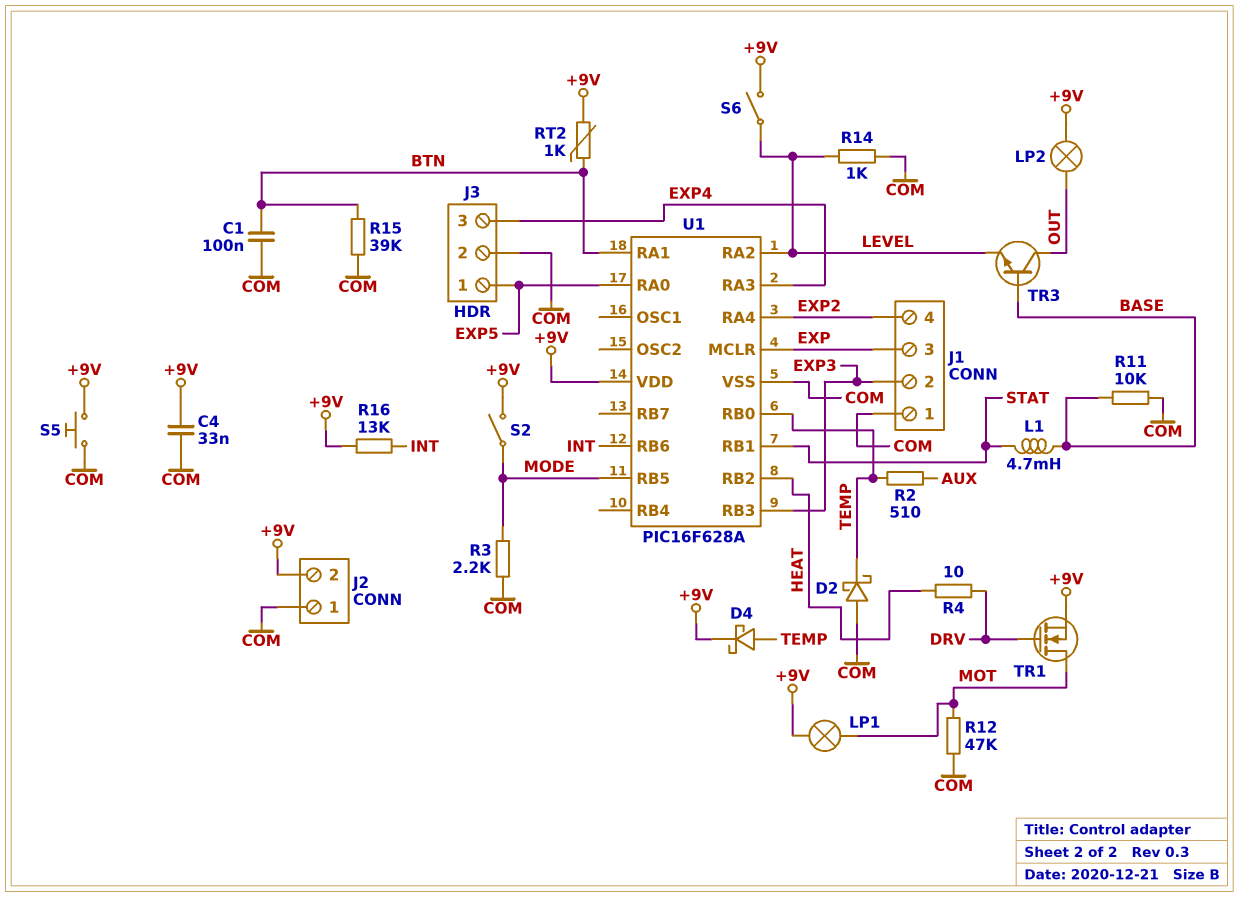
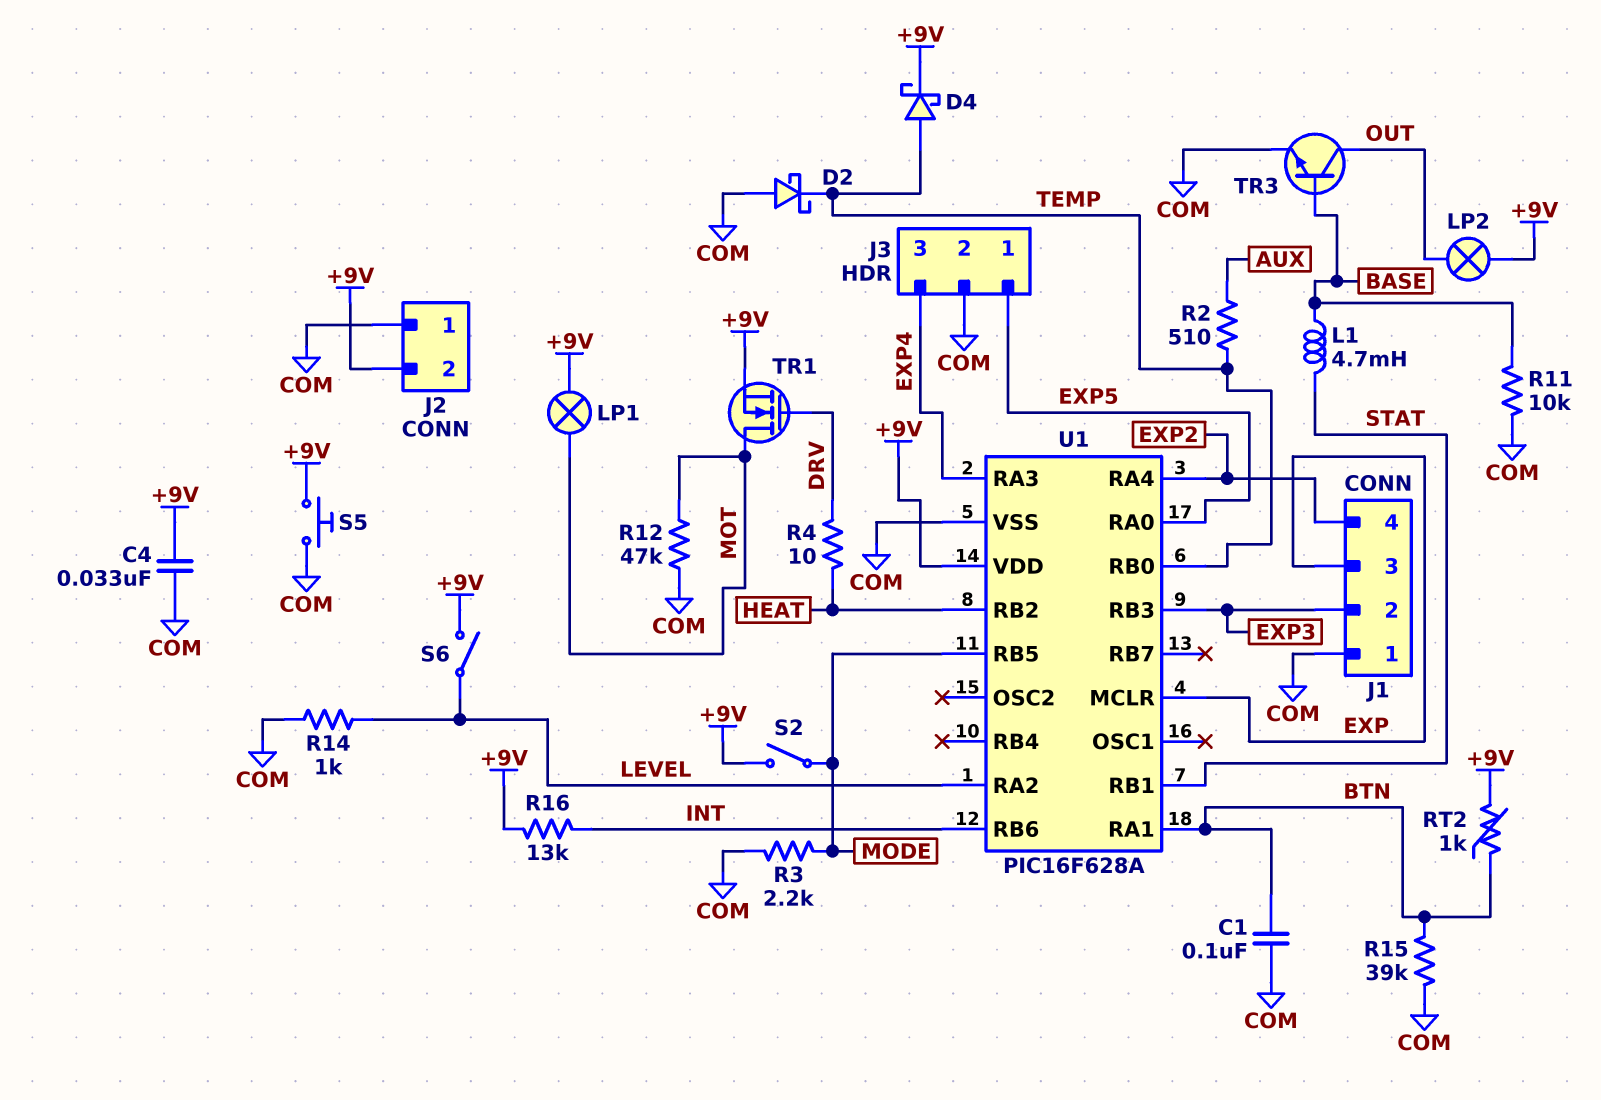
TR3: NPN (B BASE, C OUT, E LEVEL) -> NPN (B BASE, C OUT, E COM)

